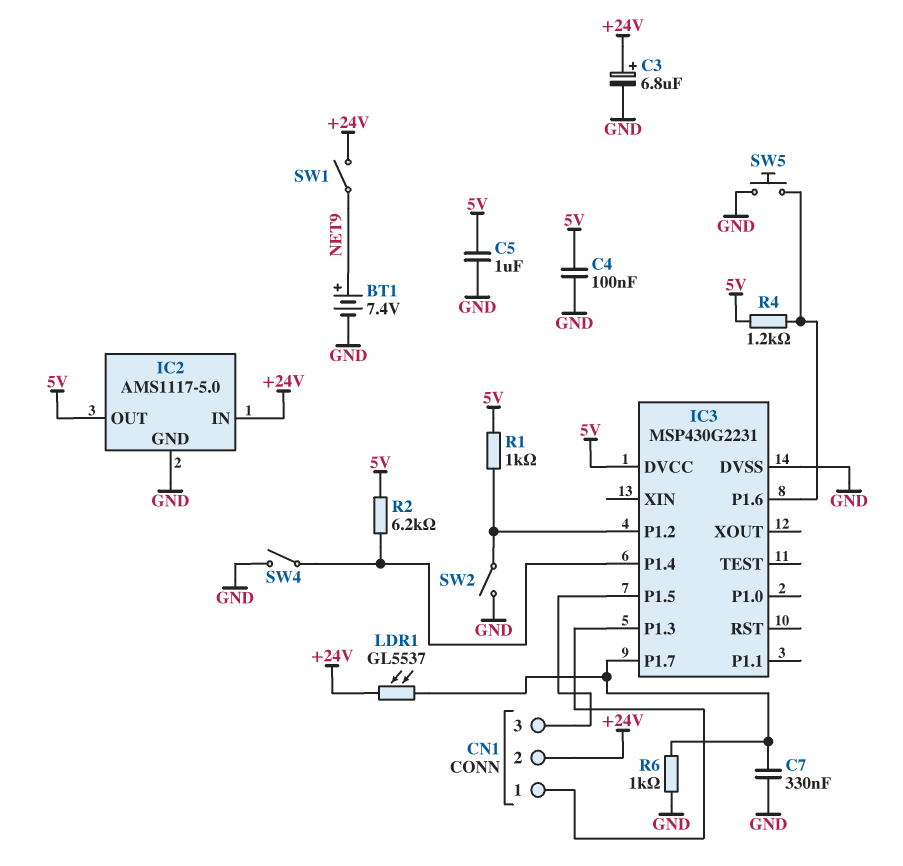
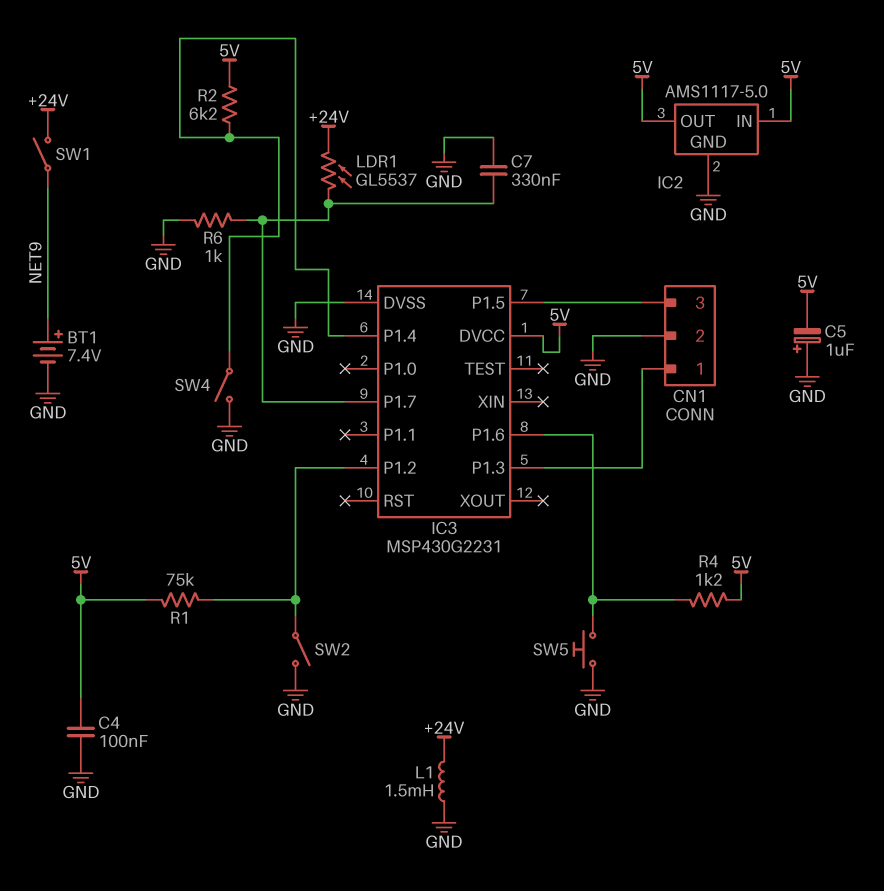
C3: 6.8uF (plus +24V, minus GND) -> none
C5: 1uF (5V, GND) -> 1uF (plus GND, minus 5V)
CN1 pin 2: +24V -> GND
IC2 pin IN: +24V -> 5V
L1: none -> 1.5mH (+24V, GND)
R1: 1k (5V, IC3/P1.2) -> 75k (5V, IC3/P1.2)

